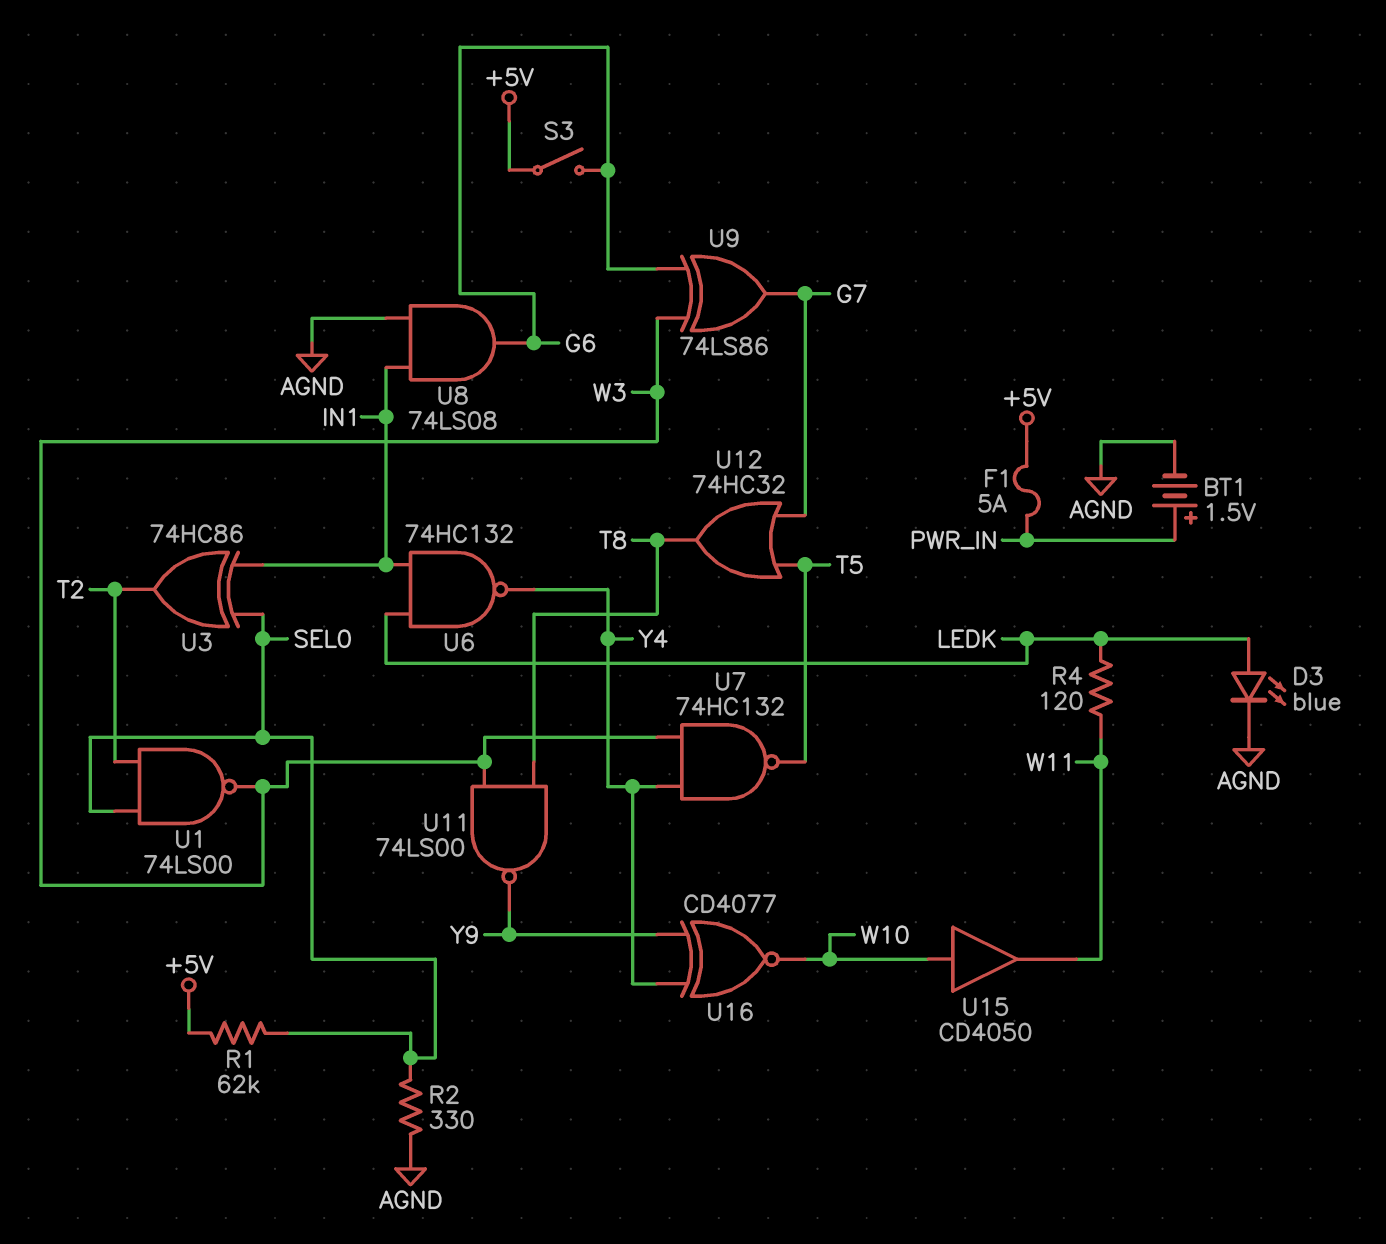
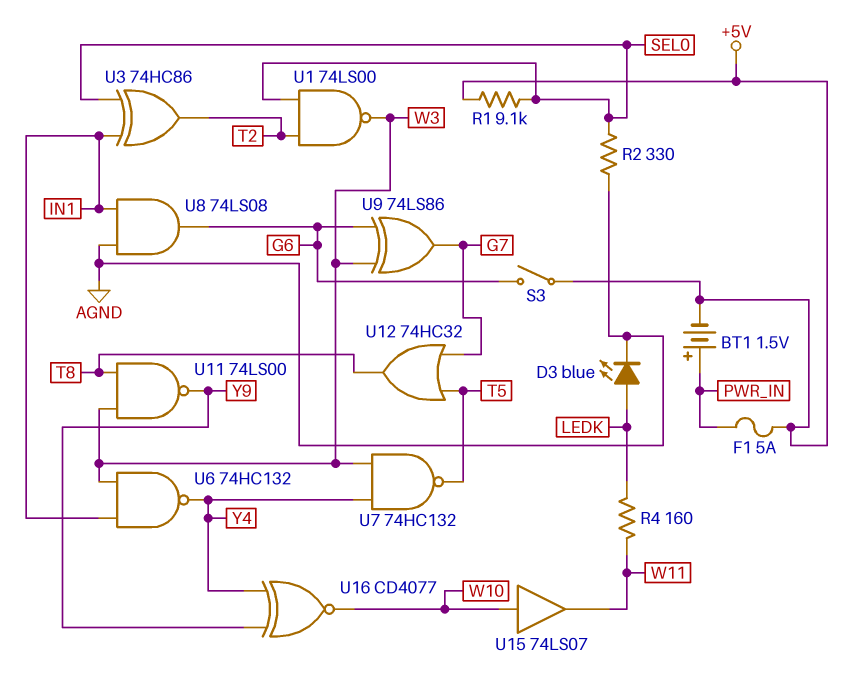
BT1: 1.5V (plus PWR_IN, minus AGND) -> 1.5V (plus PWR_IN, minus +5V)
R1: 62k (+5V, SEL0) -> 9.1k (+5V, SEL0)
R4: 120 (LEDK, W11) -> 160 (LEDK, W11)
U6: NAND 74HC132 (in IN1, in LEDK, out Y4) -> NAND 74HC132 (in IN1, in W3, out Y4)
U15: buffer CD4050 (in W10, out W11) -> buffer 74LS07 (in W10, out W11)

